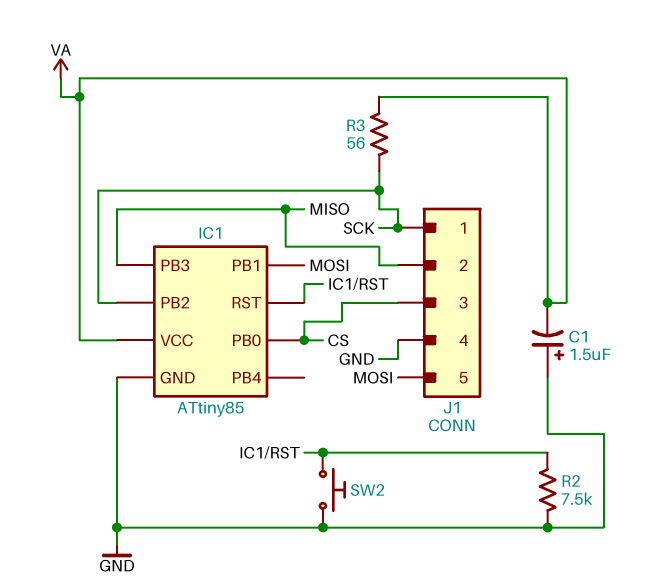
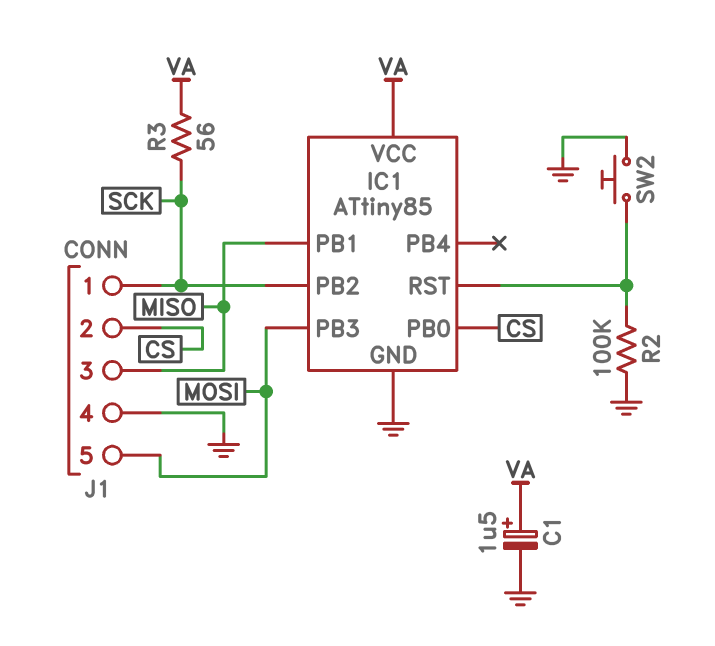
C1: 1.5uF (plus GND, minus VA) -> 1.5uF (plus VA, minus GND)
IC1 pin PB1: MOSI -> MISO
IC1 pin PB3: MISO -> MOSI
J1 pin 2: MISO -> CS
J1 pin 3: CS -> MISO
R2: 7.5k (GND, IC1/RST) -> 100k (GND, IC1/RST)

